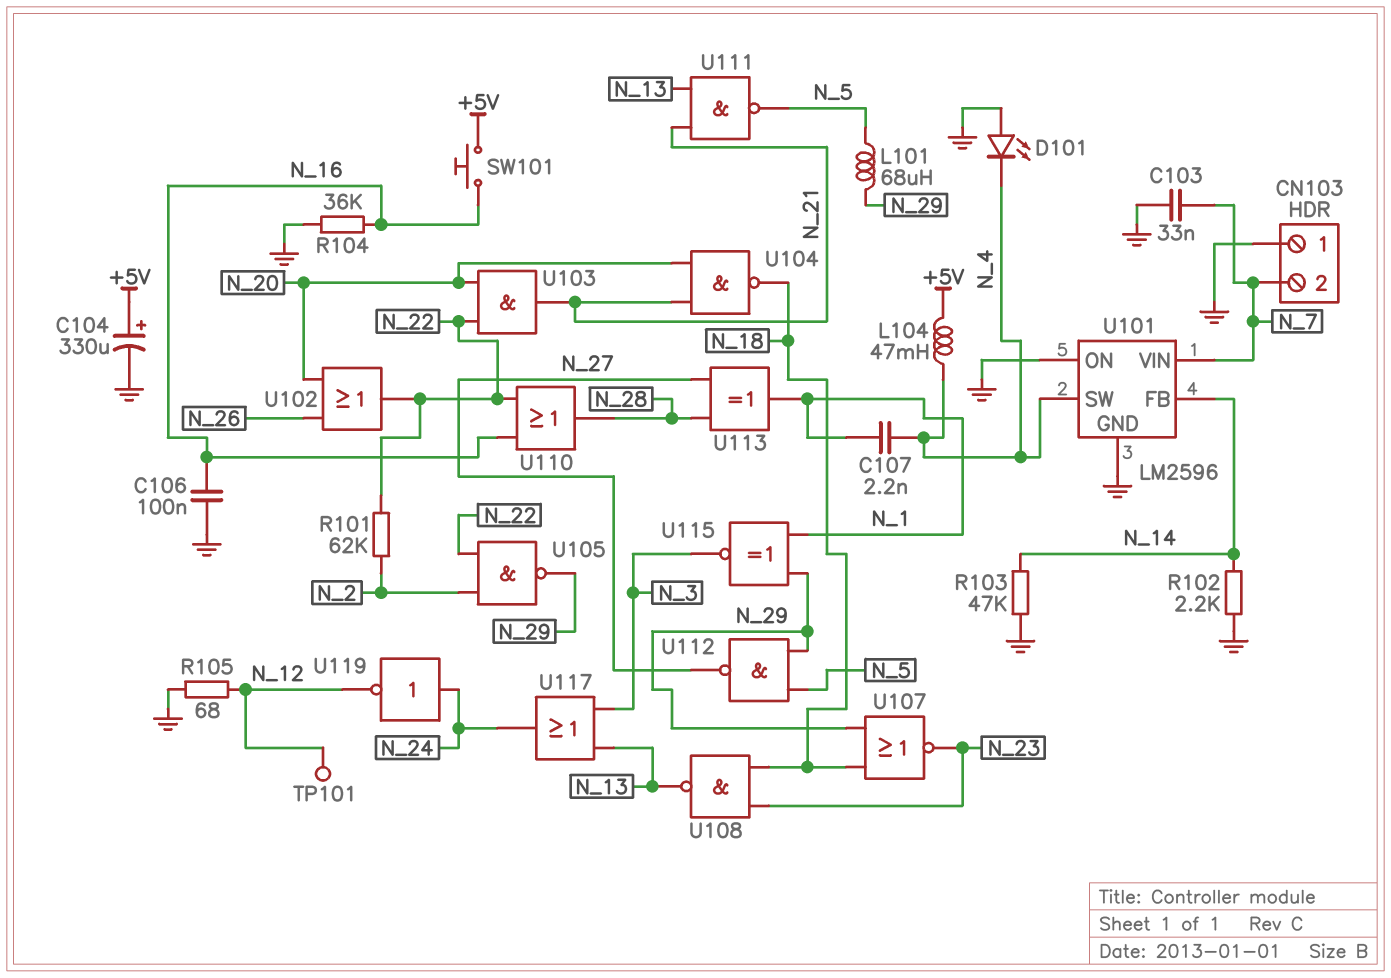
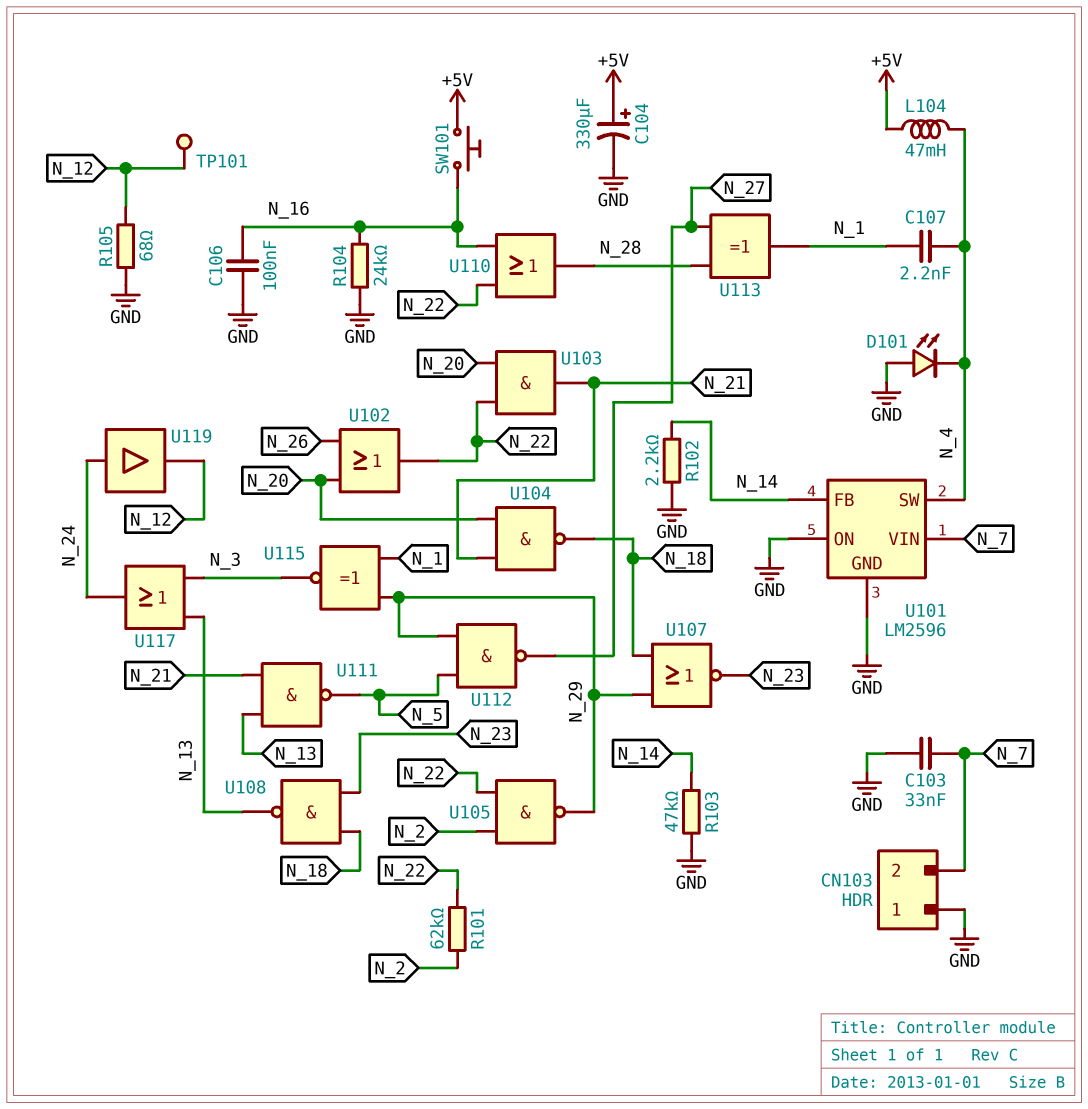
L101: 68uH (N_5, N_29) -> none
R104: 36k (GND, N_16) -> 24k (GND, N_16)
U119: NOT (in N_24, out N_12) -> buffer (in N_24, out N_12)

